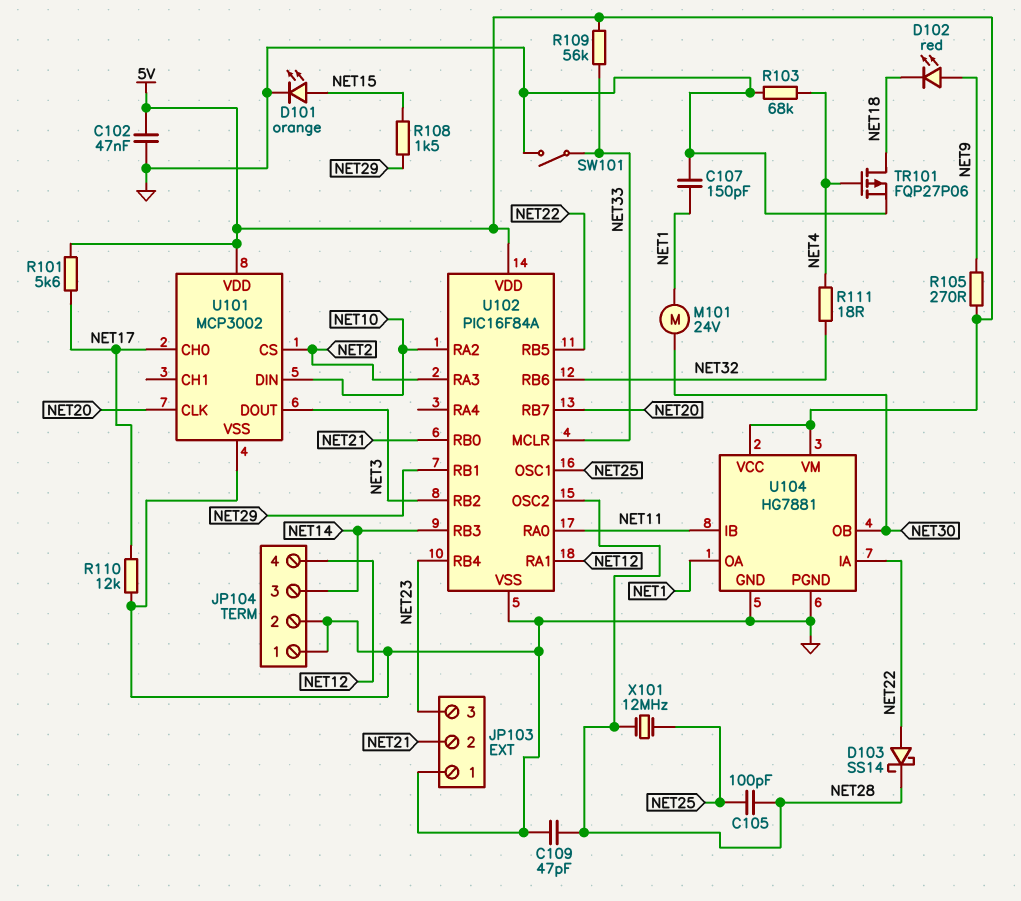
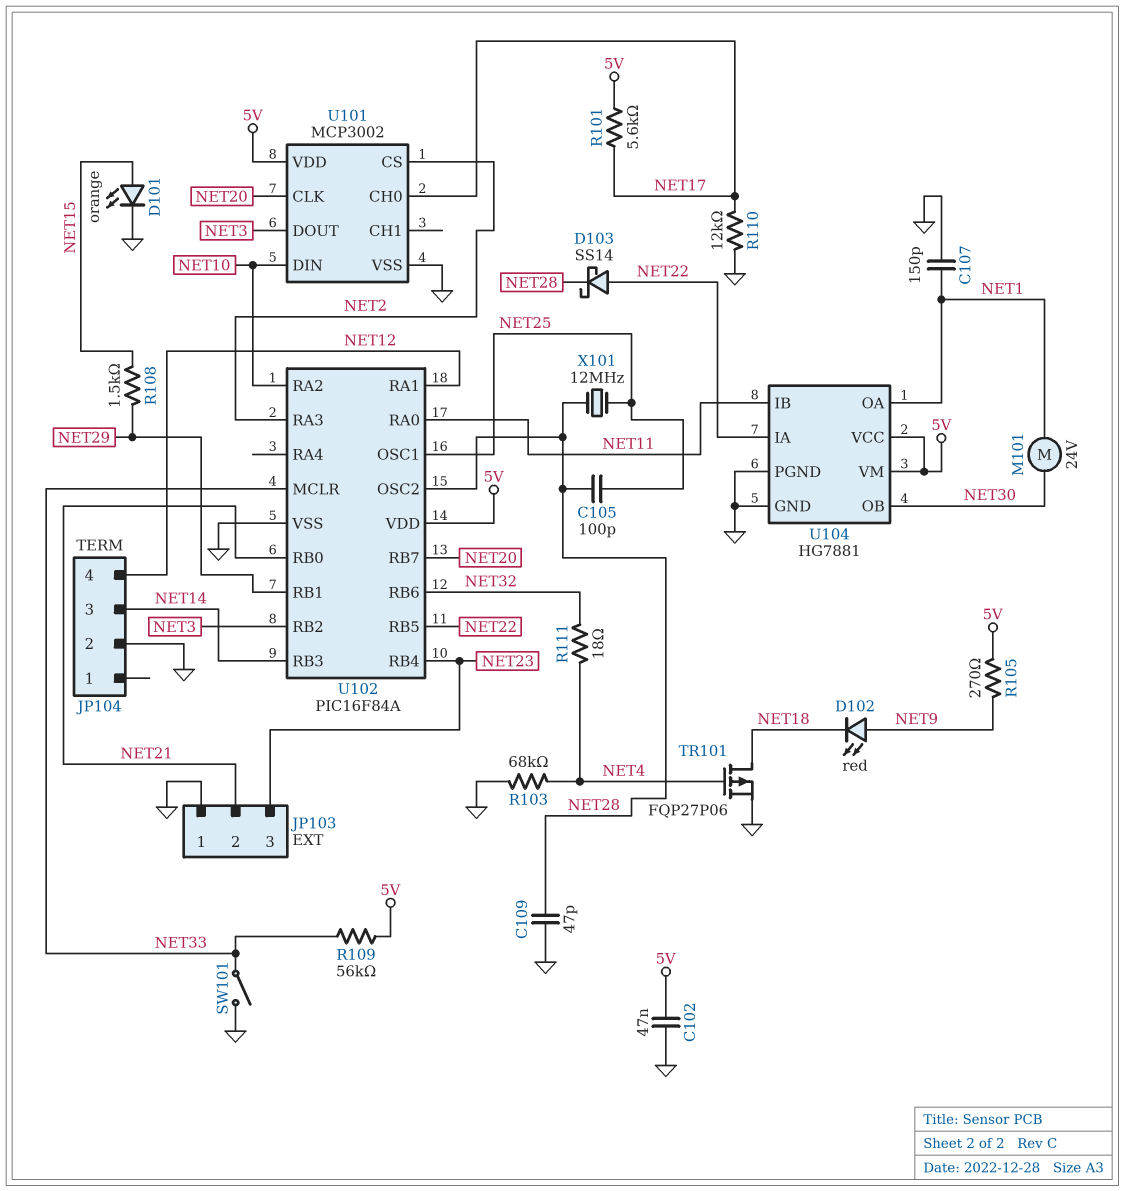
JP104 pin 1: GND -> none

